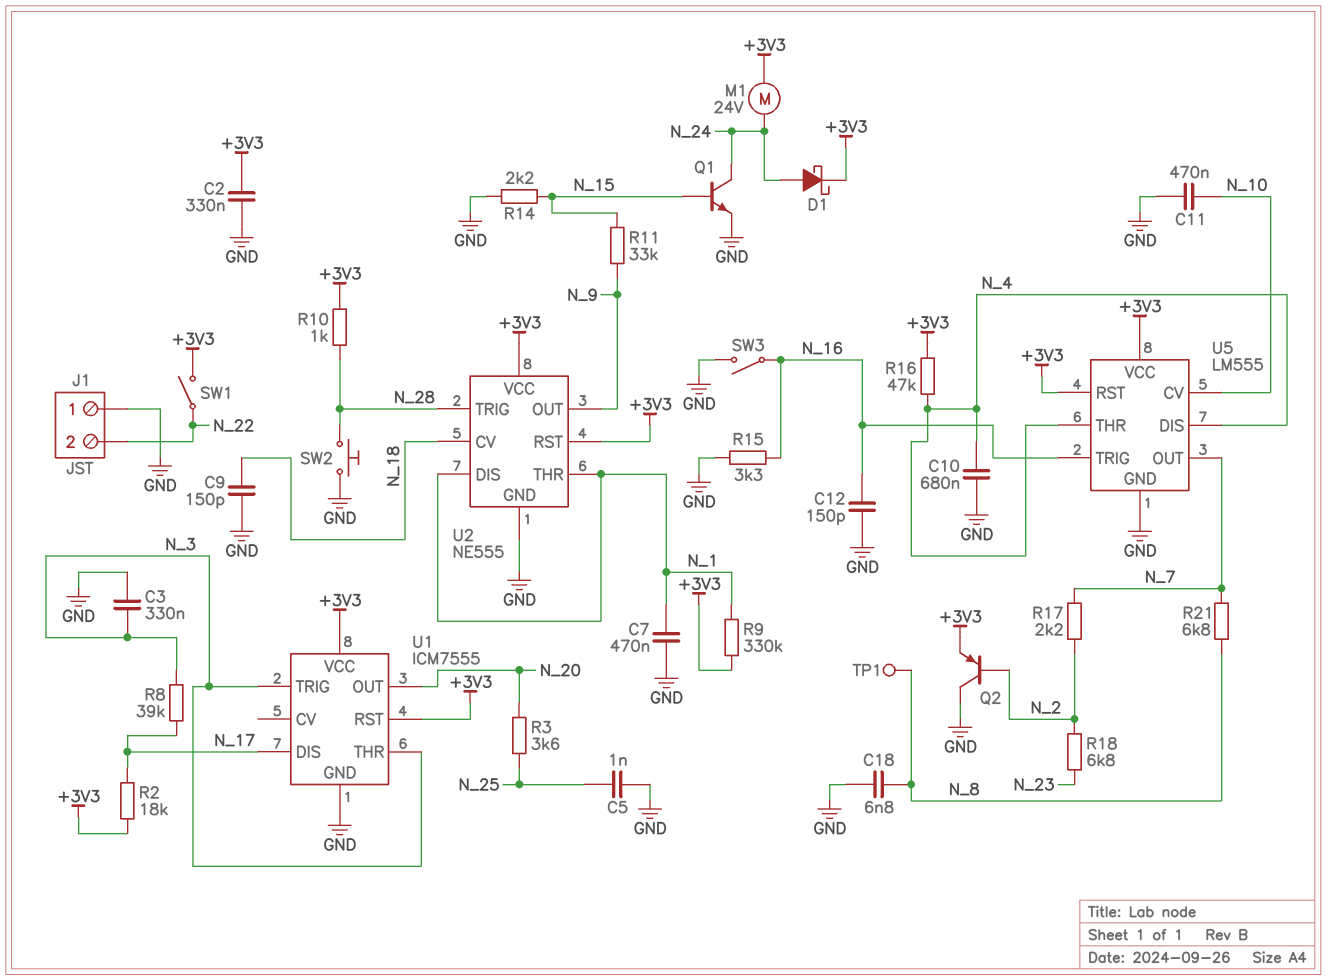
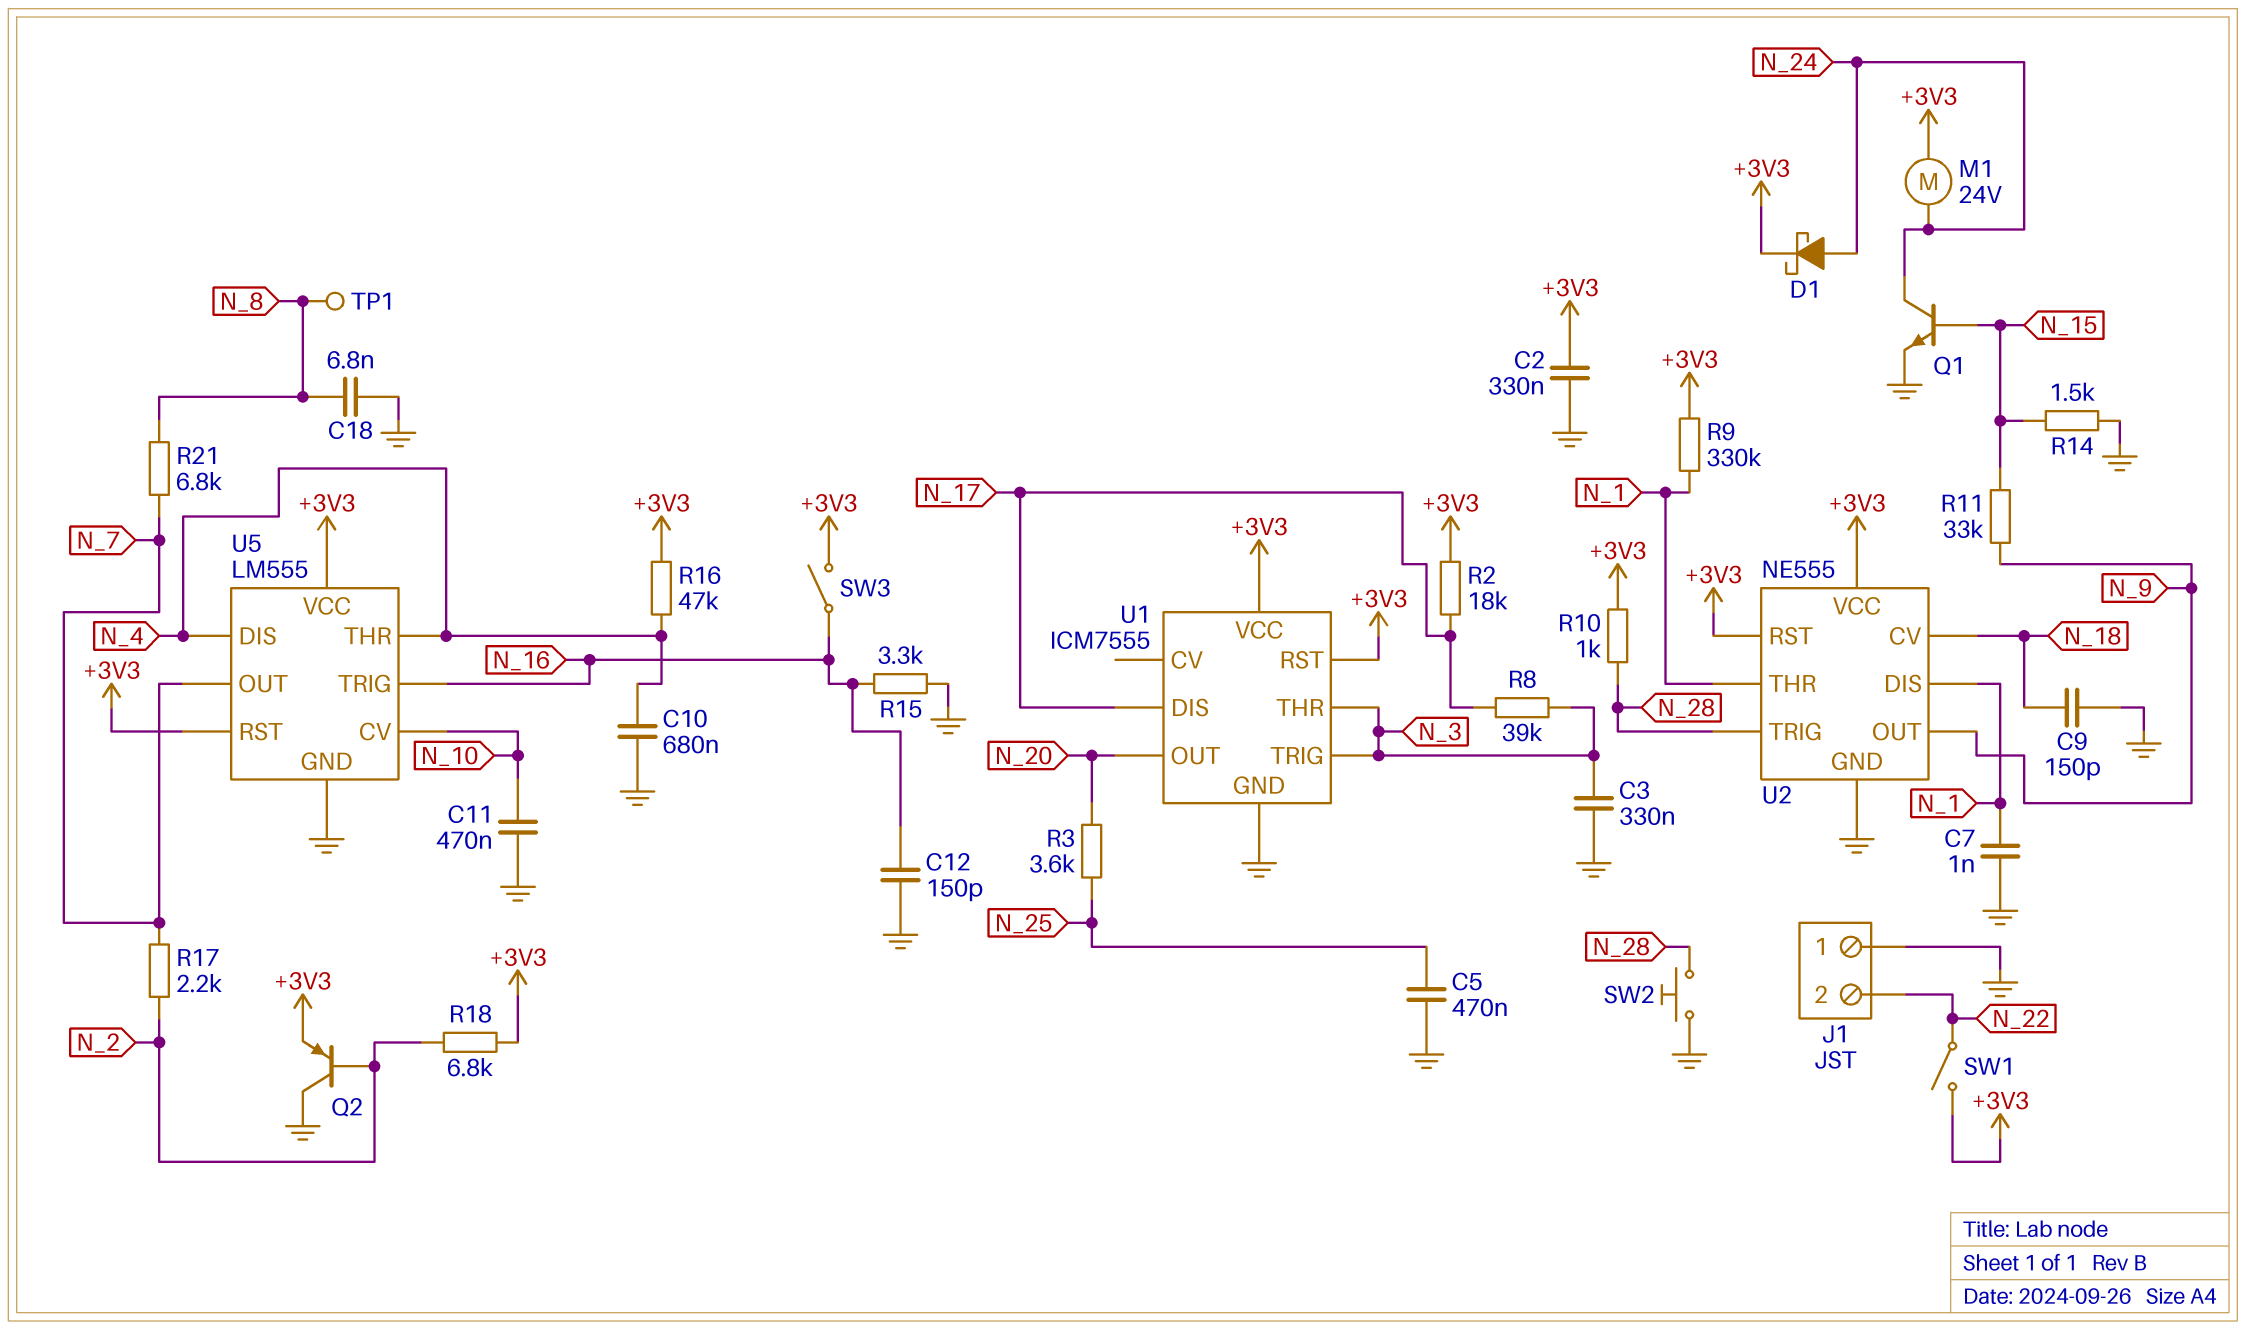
C5: 1nF (GND, N_25) -> 470nF (GND, N_25)
C7: 470nF (GND, N_1) -> 1nF (GND, N_1)
R14: 2.2k (GND, N_15) -> 1.5k (GND, N_15)
R18: 6.8k (N_2, N_23) -> 6.8k (+3V3, N_2)
SW3: switch (GND, N_16) -> switch (+3V3, N_16)

